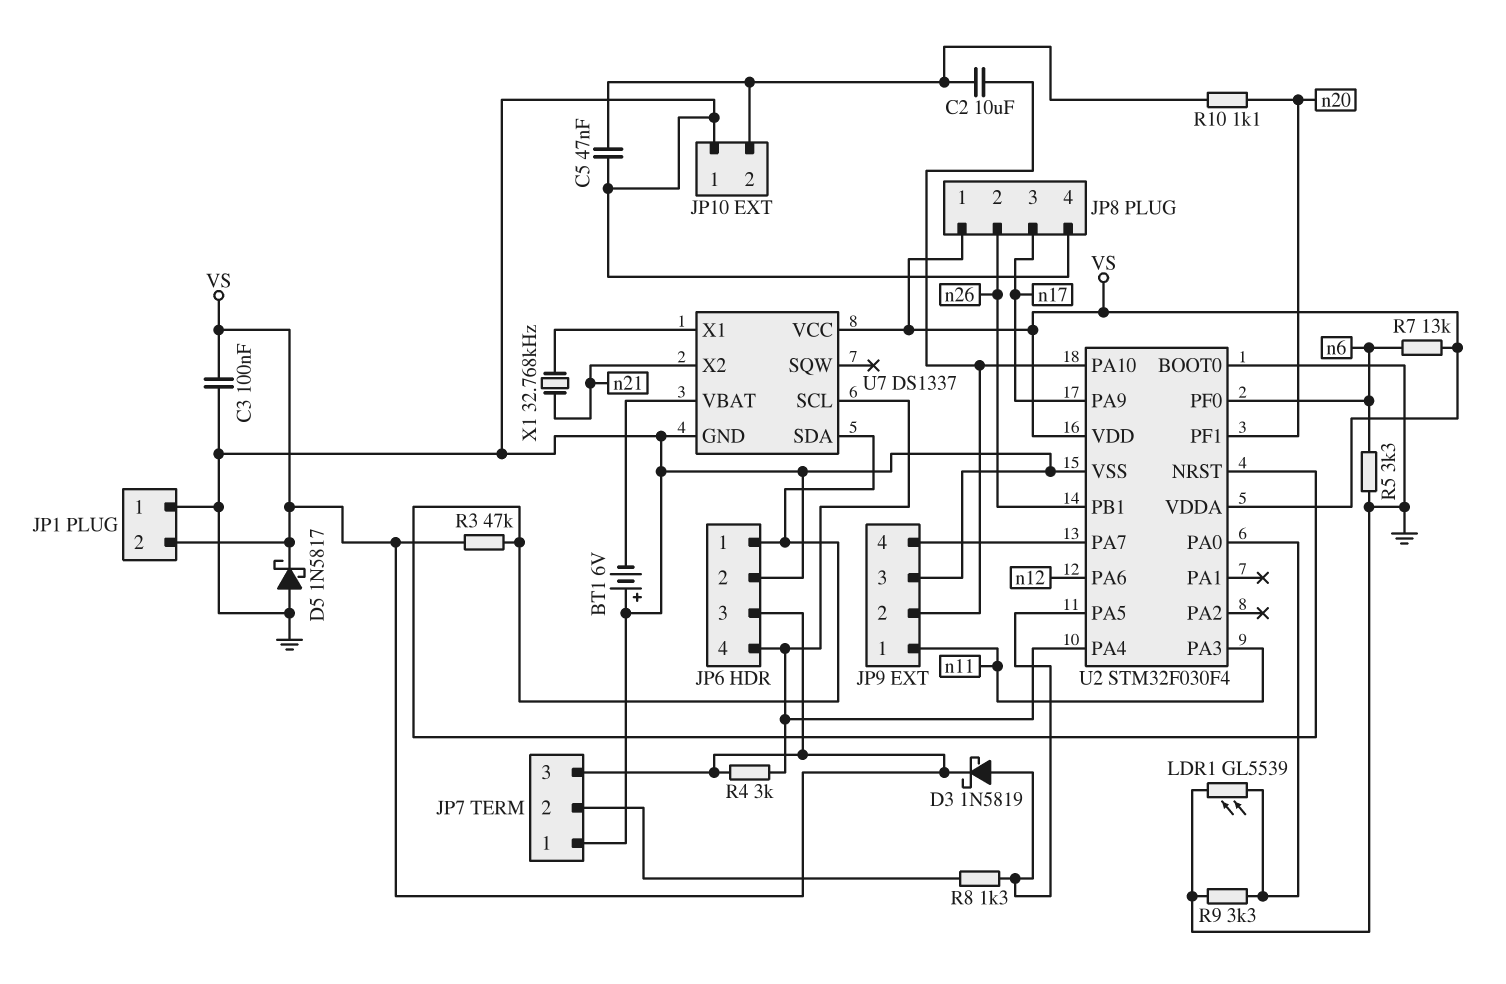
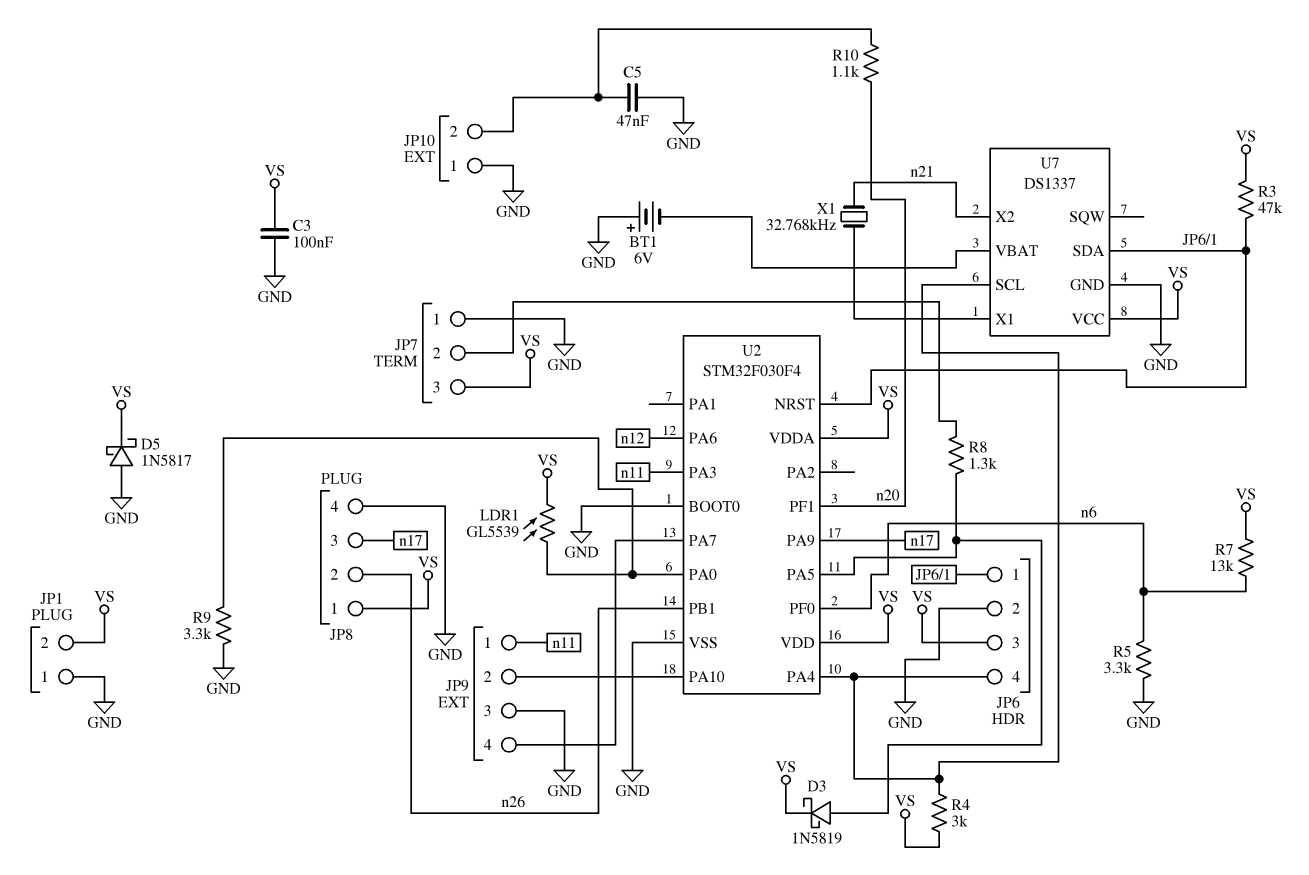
C2: 10uF (JP9/2, JP10/2) -> none
LDR1: GL5539 (GND, U2/PA0) -> GL5539 (U2/PA0, VS)

